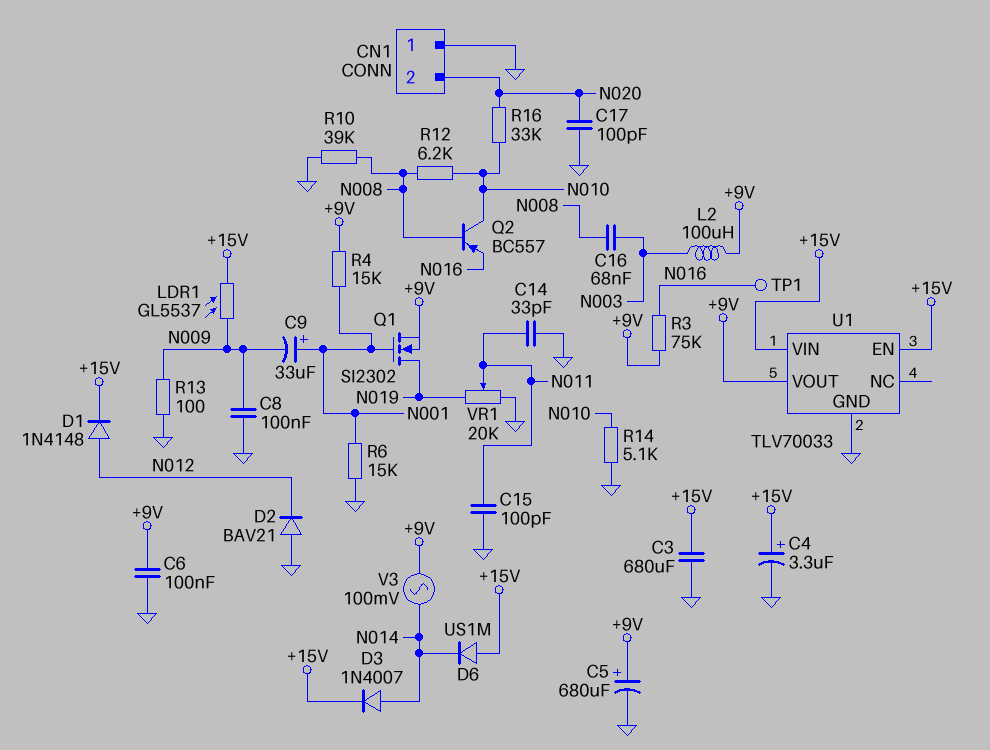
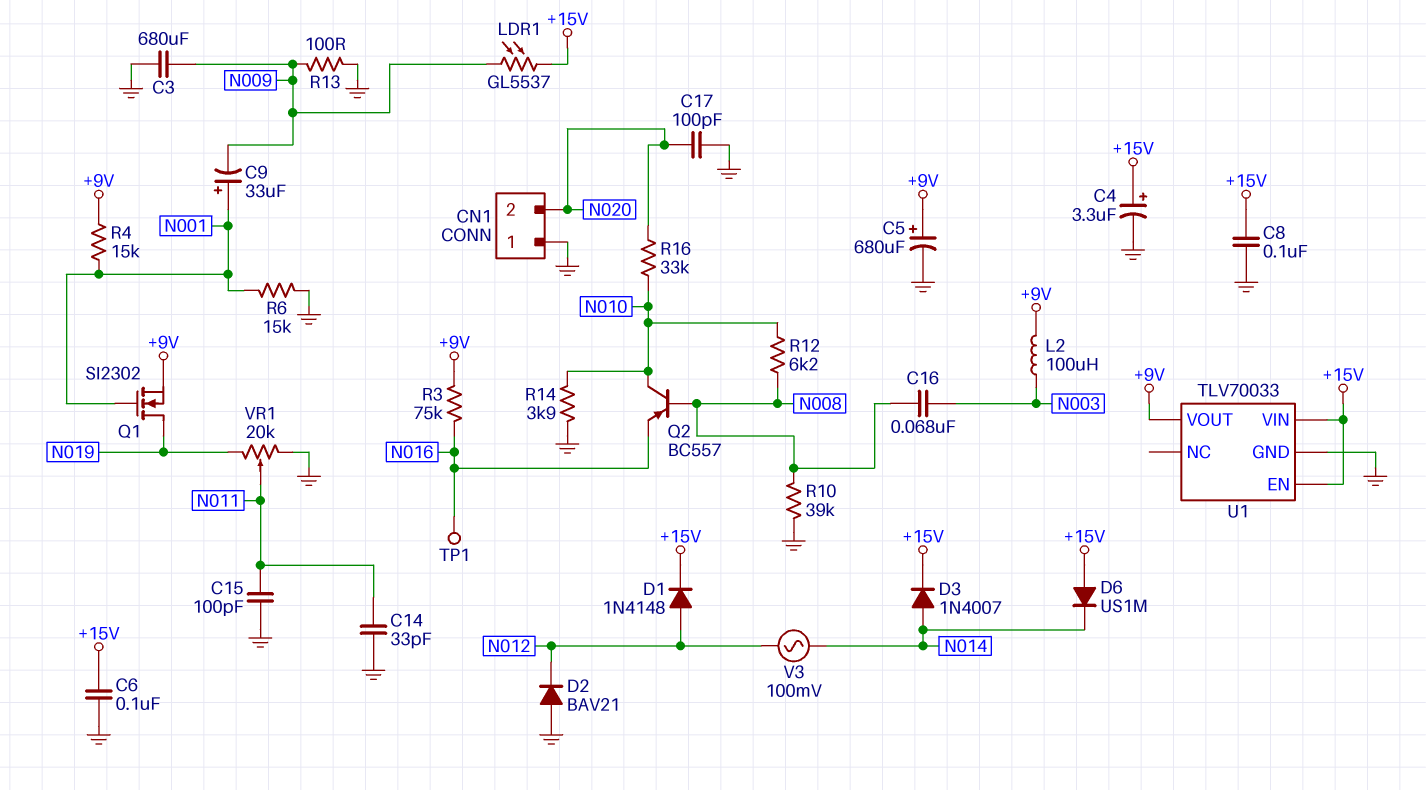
C3: 680uF (+15V, GND) -> 680uF (GND, N009)
C6: 100nF (+9V, GND) -> 100nF (+15V, GND)
C8: 100nF (GND, N009) -> 100nF (+15V, GND)
R14: 5.1k (GND, N010) -> 3.9k (GND, N010)
V3: AC 100mV (+9V, N014) -> AC 100mV (N012, N014)

